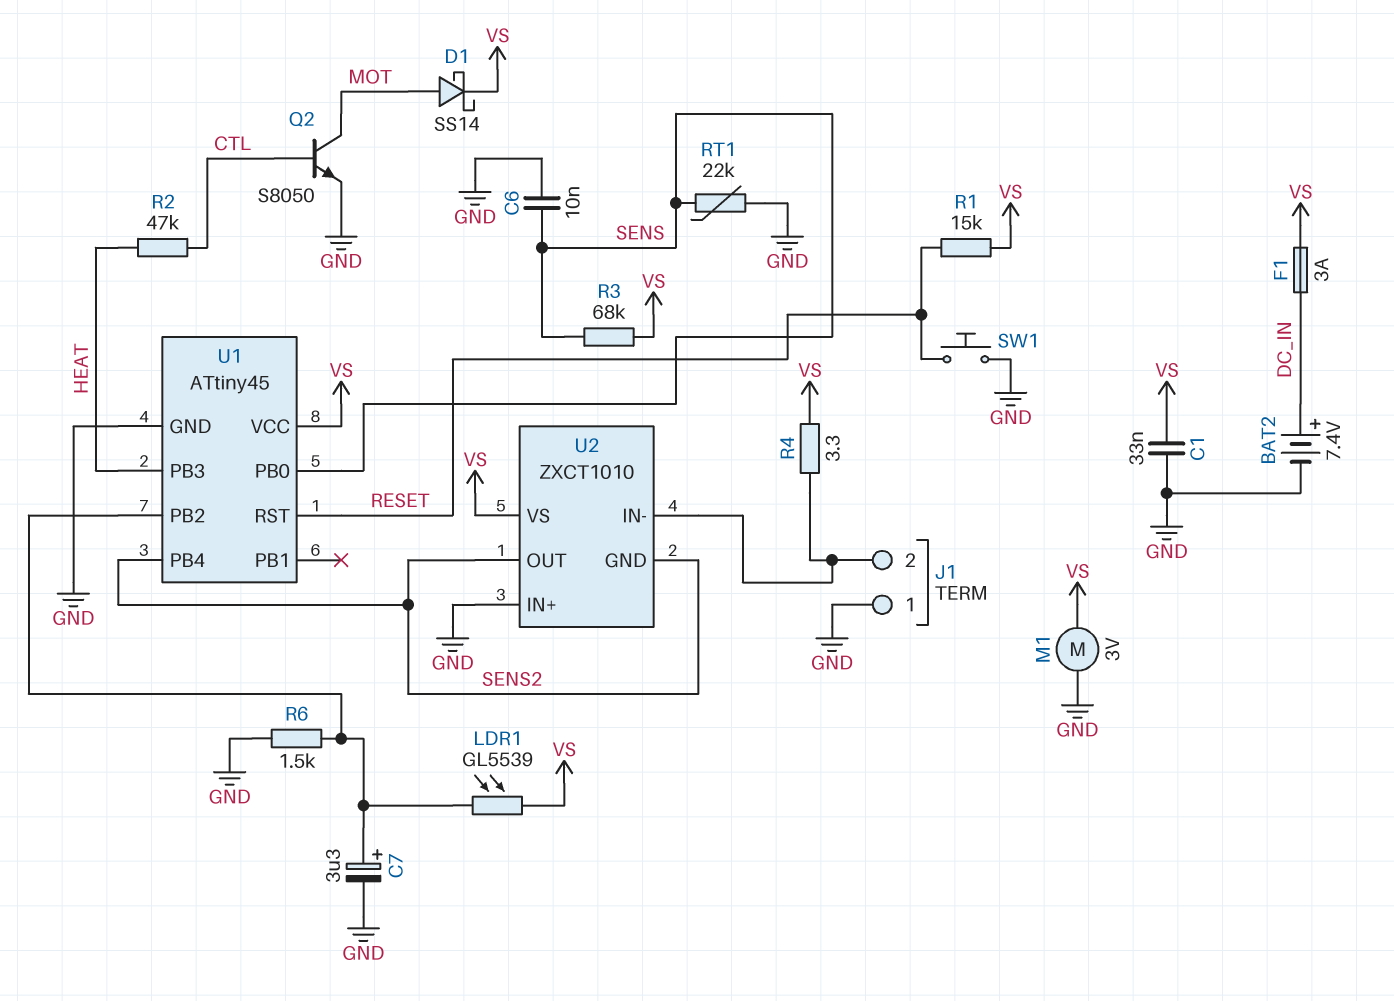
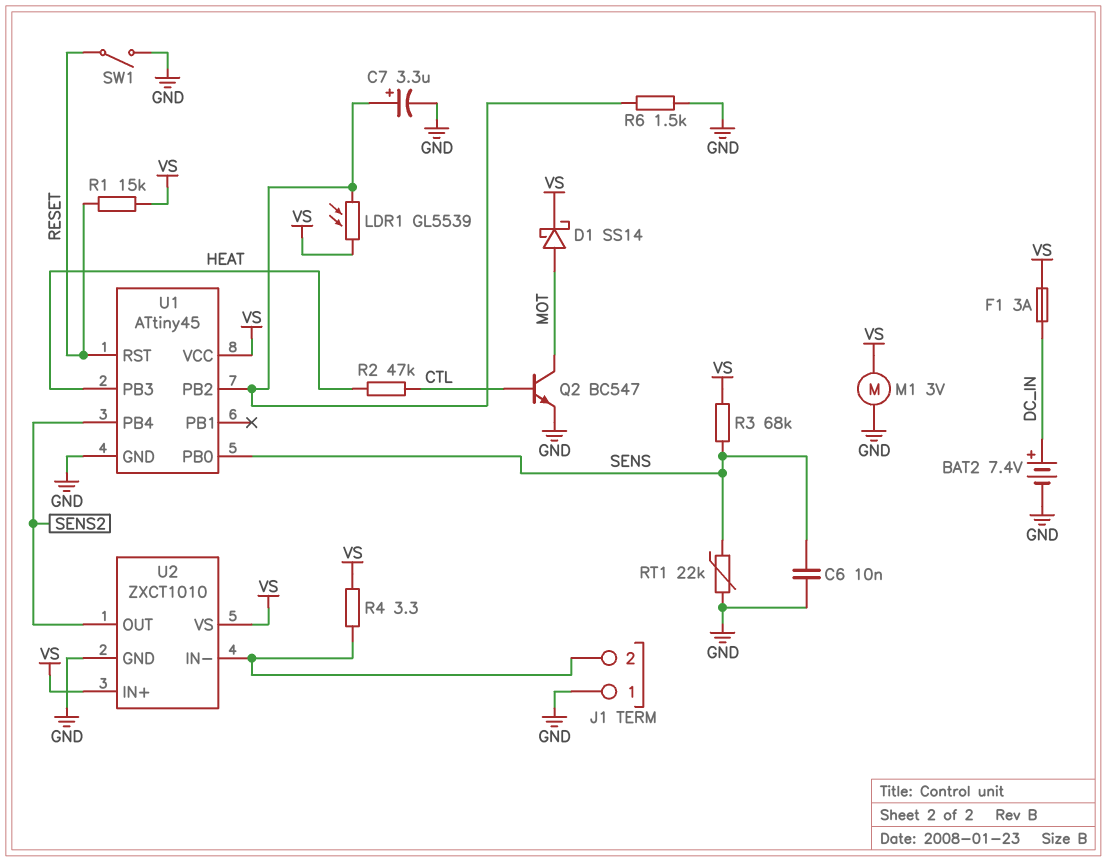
C1: 33nF (GND, VS) -> none
Q2: NPN S8050 (B CTL, C MOT, E GND) -> NPN BC547 (B CTL, C MOT, E GND)
SW1: button (GND, RESET) -> switch (GND, RESET)
U2 pin GND: SENS2 -> GND
U2 pin IN+: GND -> VS

